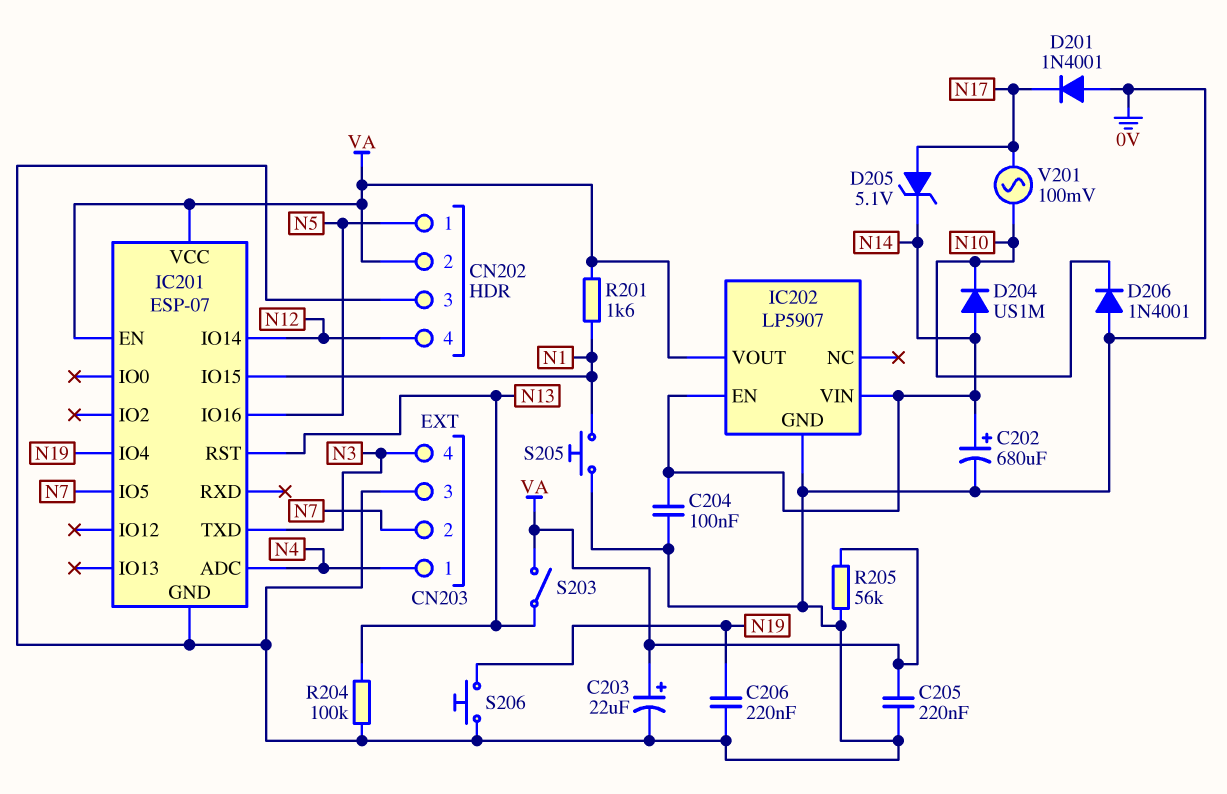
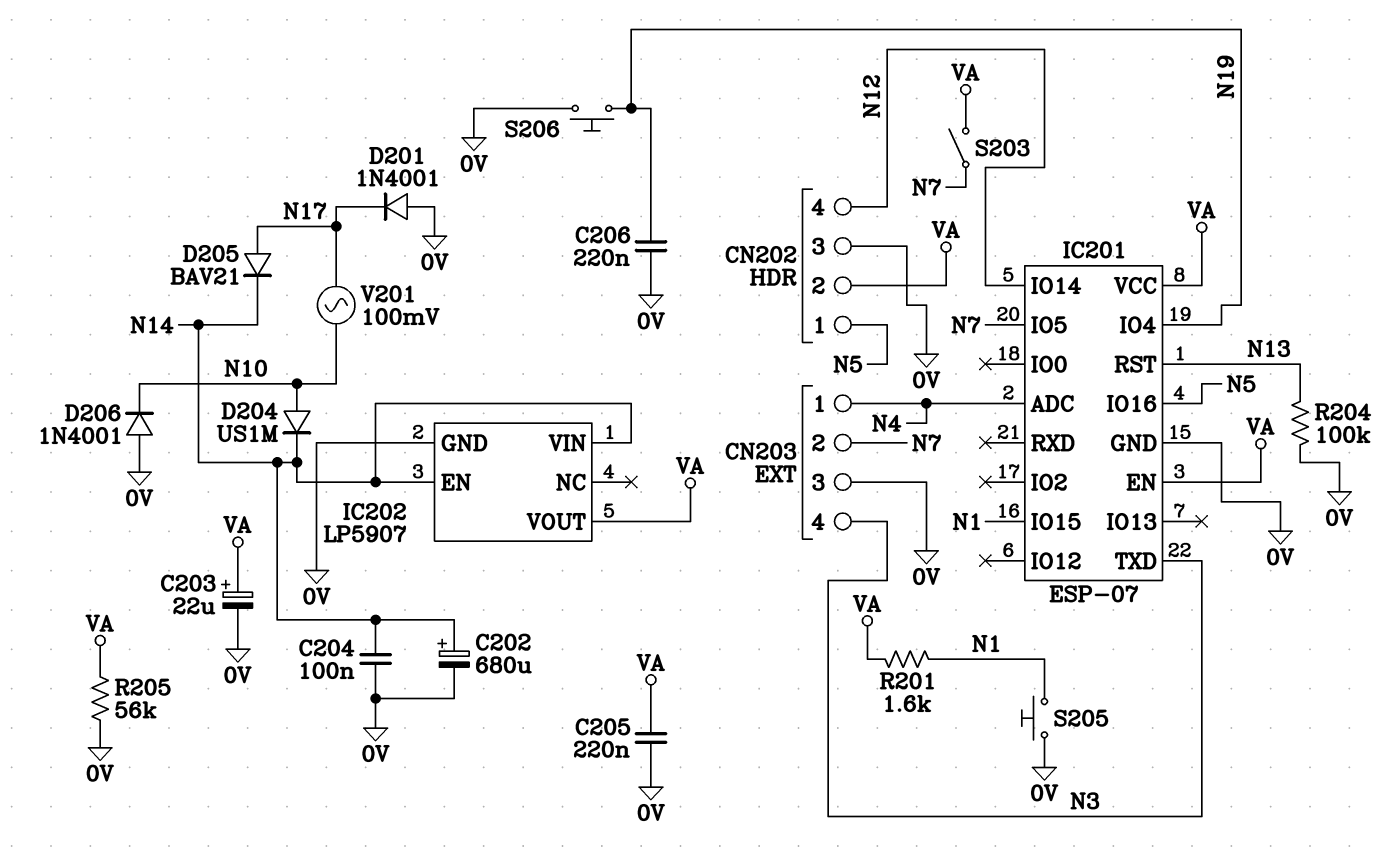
D204: diode US1M (A N14, K N10) -> diode US1M (A N10, K N14)
D205: zener 5.1V (A N17, K N14) -> diode BAV21 (A N17, K N14)
S203: switch (N13, VA) -> switch (N7, VA)

